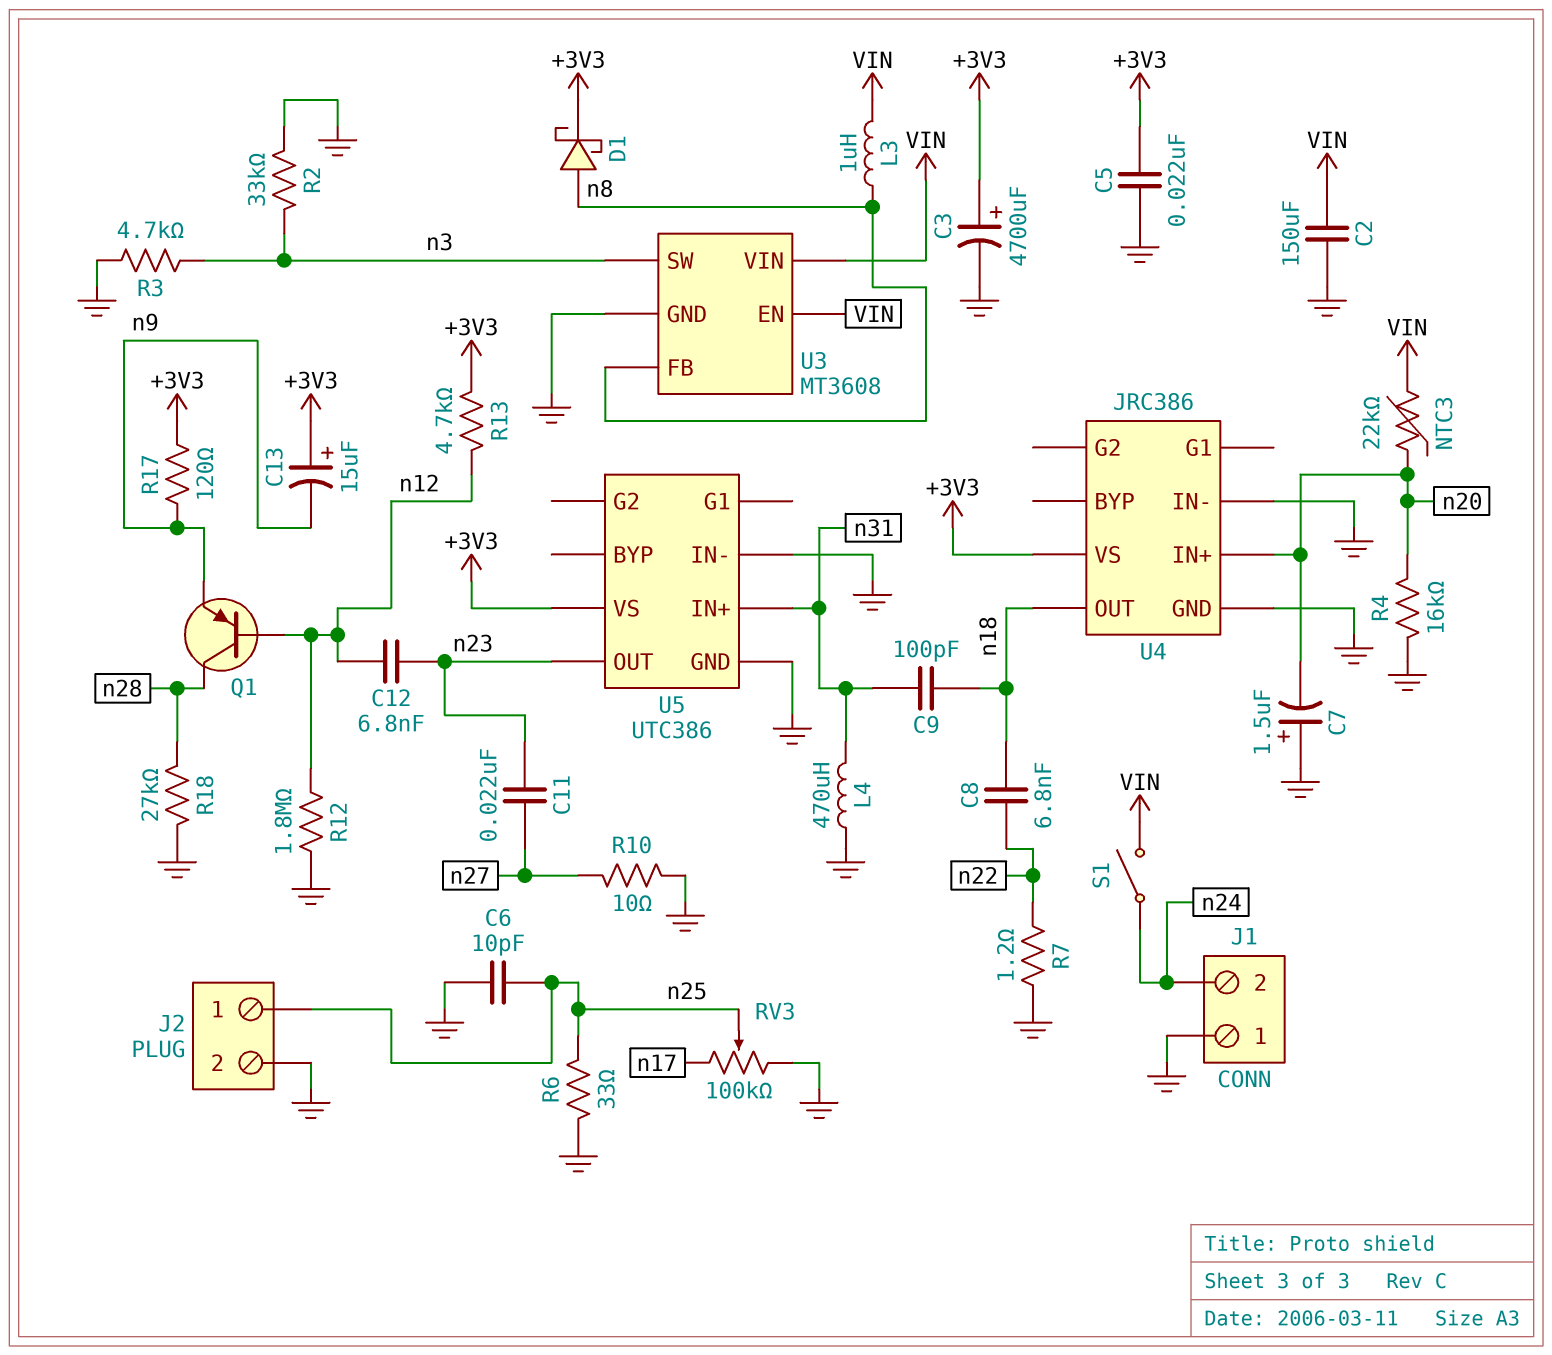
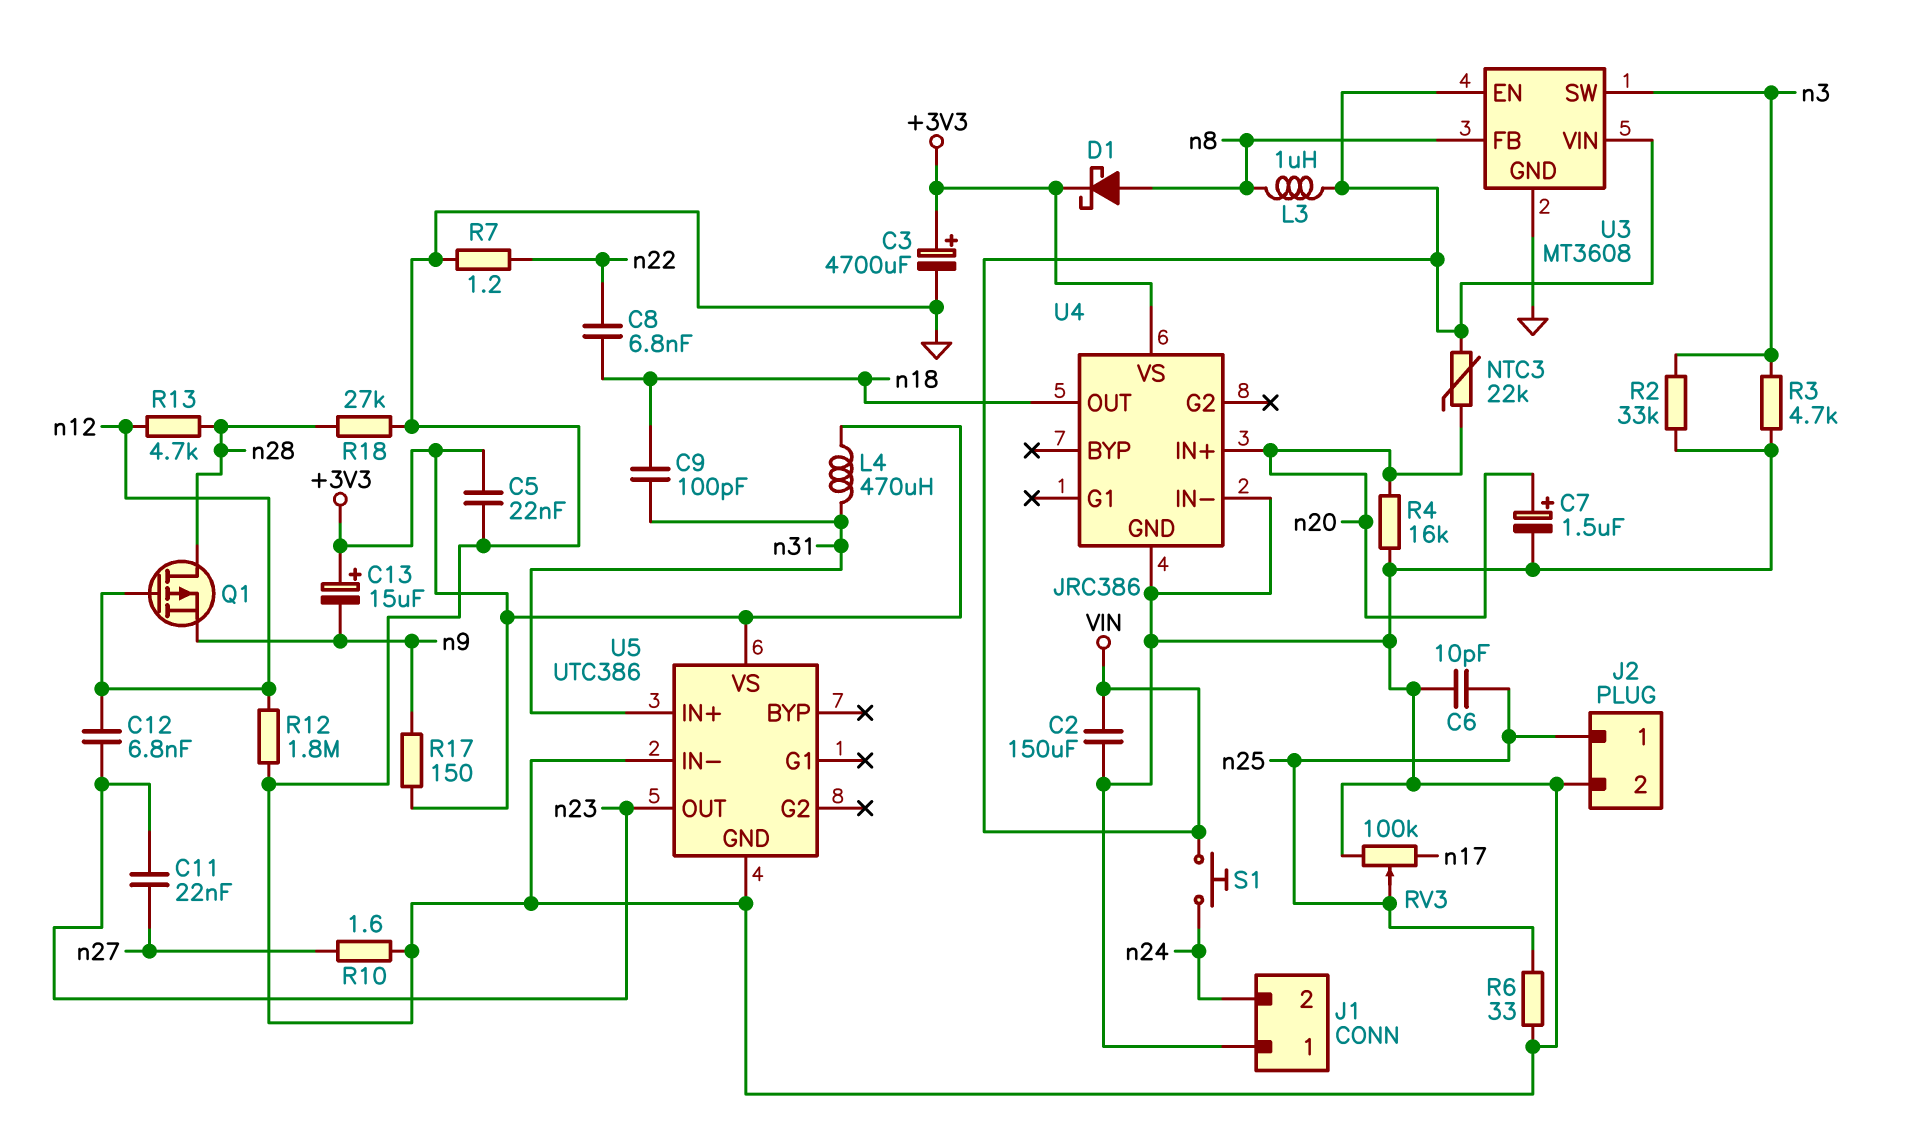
C7: 1.5uF (plus GND, minus n20) -> 1.5uF (plus n20, minus GND)
L4: 470uH (GND, n31) -> 470uH (+3V3, n31)
Q1: PNP (B n12, C n28, E n9) -> PMOS (G n12, D n28, S n9)
R10: 10 (GND, n27) -> 1.6 (GND, n27)
R13: 4.7k (+3V3, n12) -> 4.7k (n12, n28)
R17: 120 (+3V3, n9) -> 150 (+3V3, n9)
S1: switch (VIN, n24) -> button (VIN, n24)

